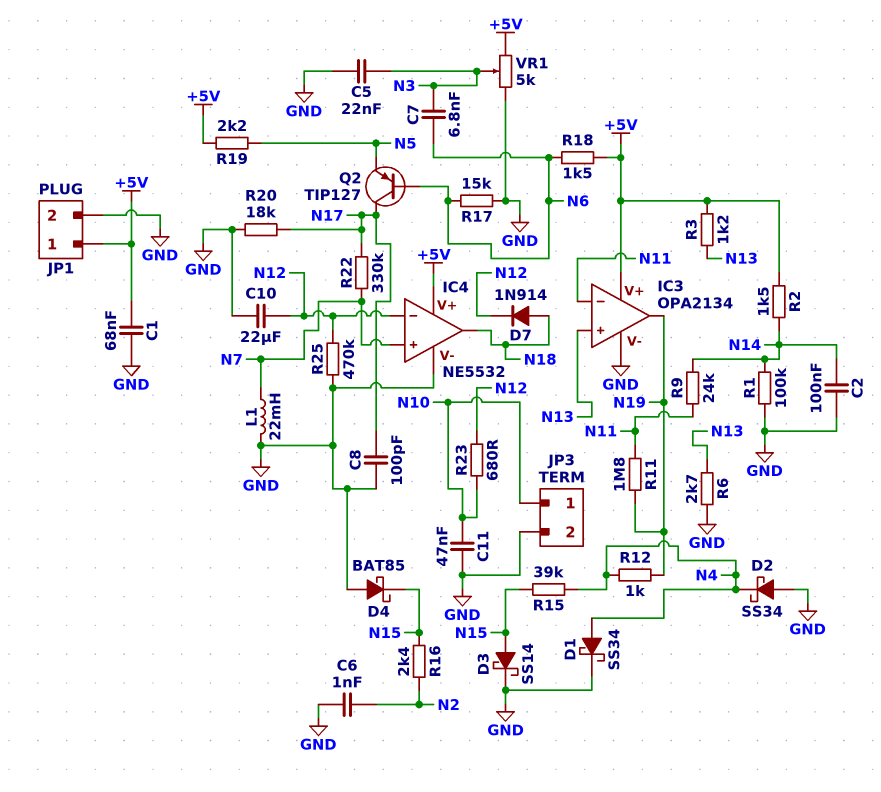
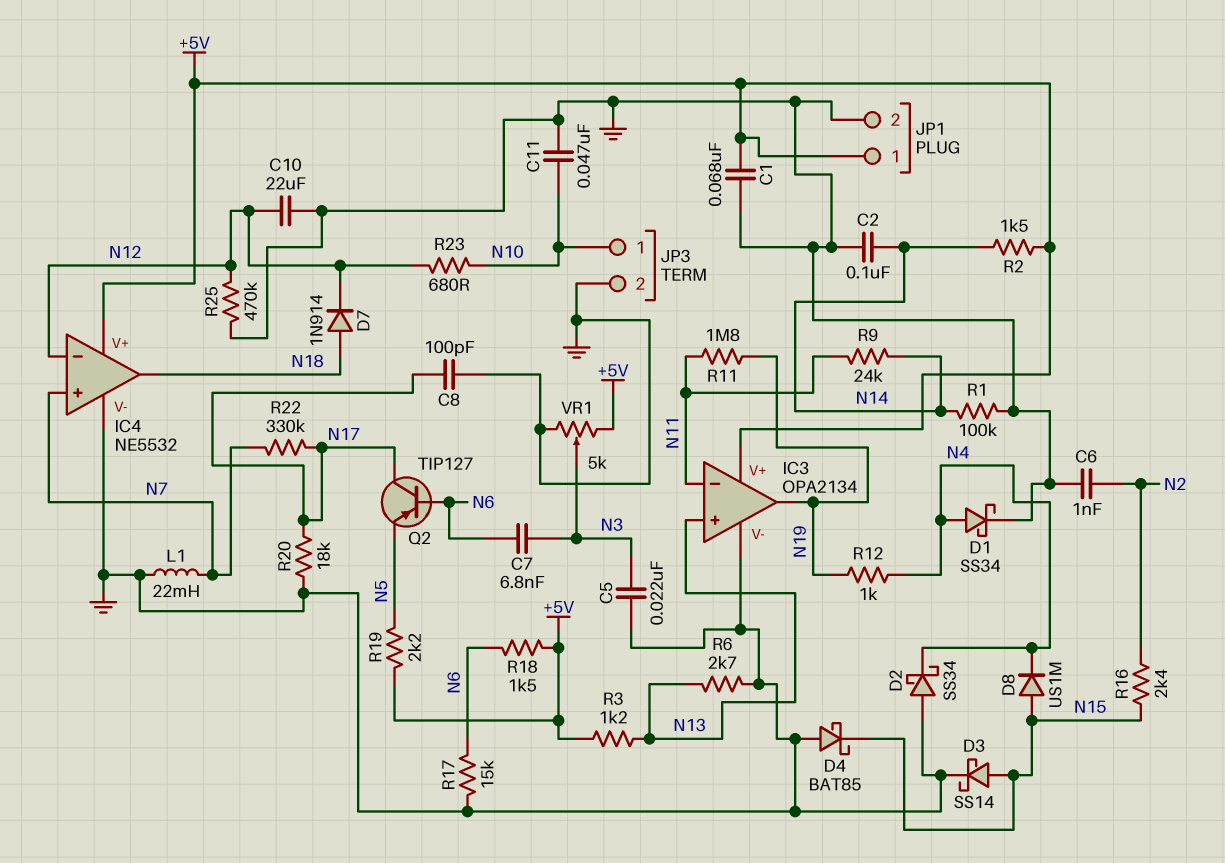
D8: none -> diode US1M (A N15, K N4)
R15: 39k (N4, N15) -> none

